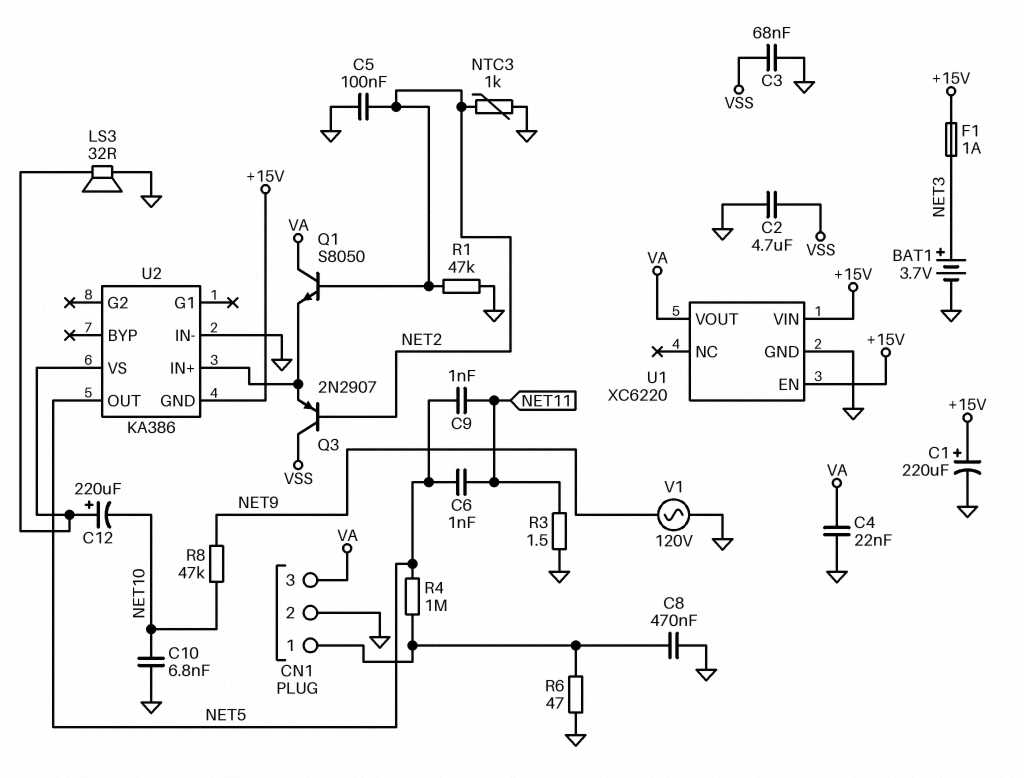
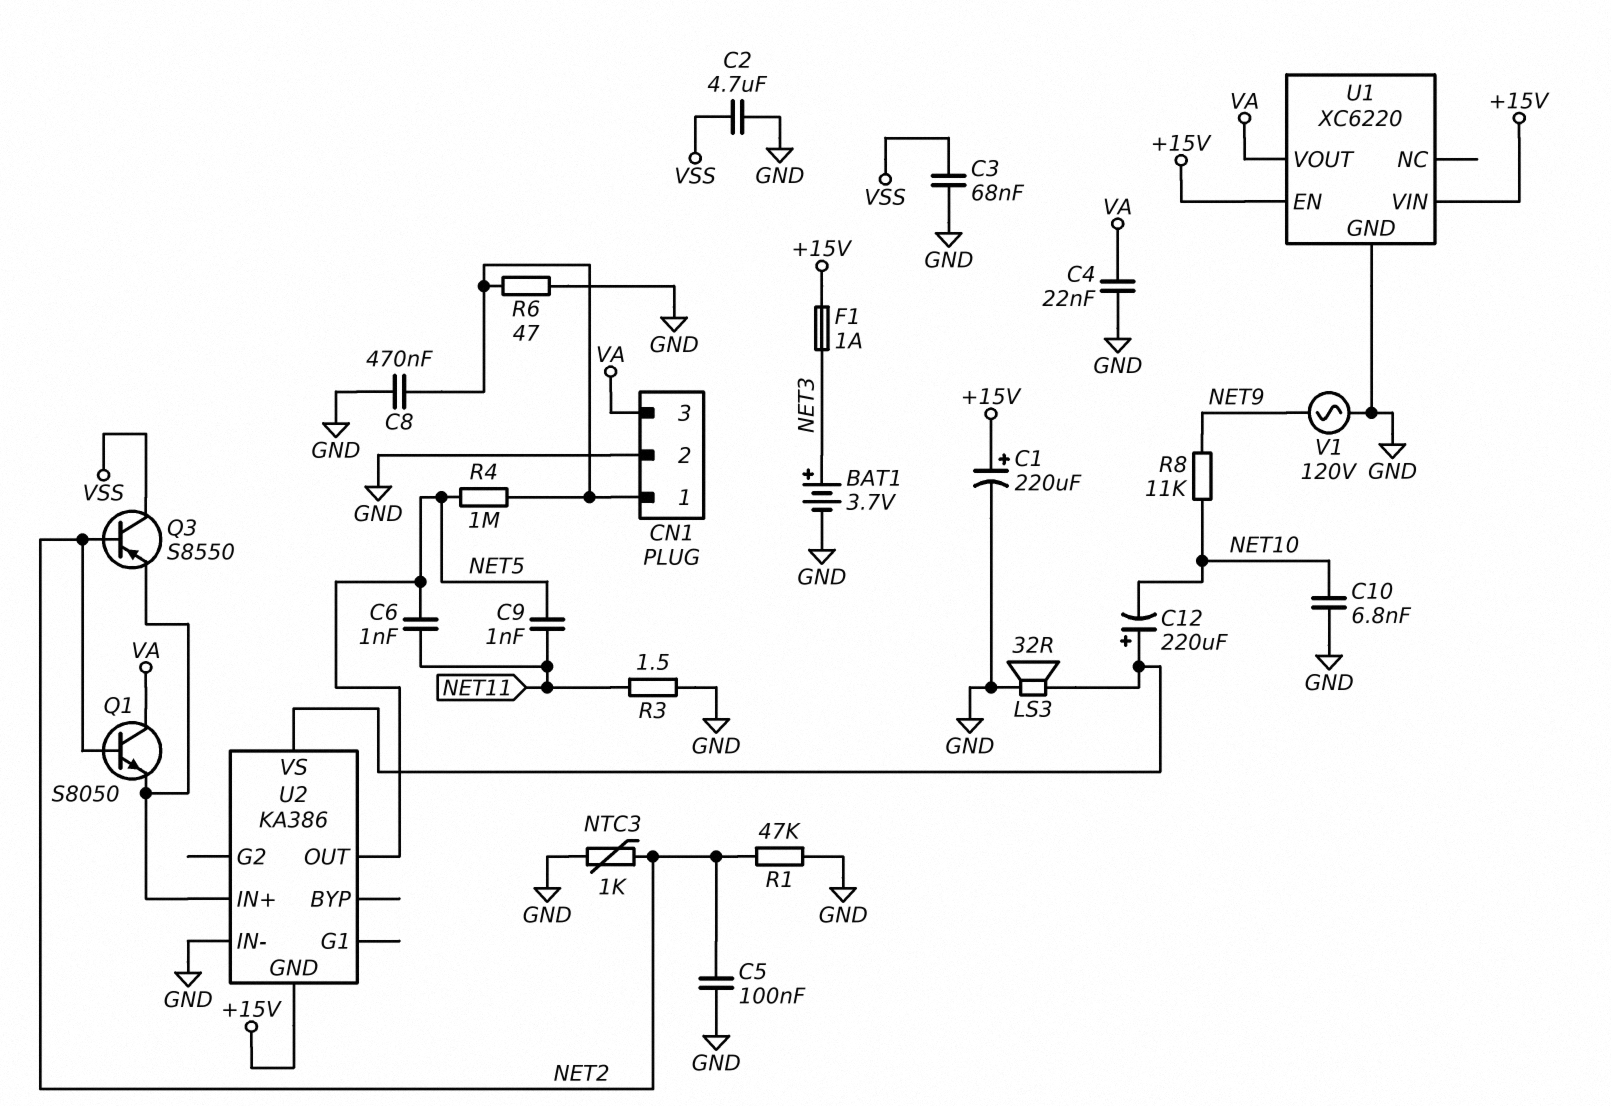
Q3: PNP 2N2907 (B NET2, C VSS, E U2/IN+) -> PNP S8550 (B NET2, C VSS, E U2/IN+)
R8: 47k (NET9, NET10) -> 11k (NET9, NET10)

